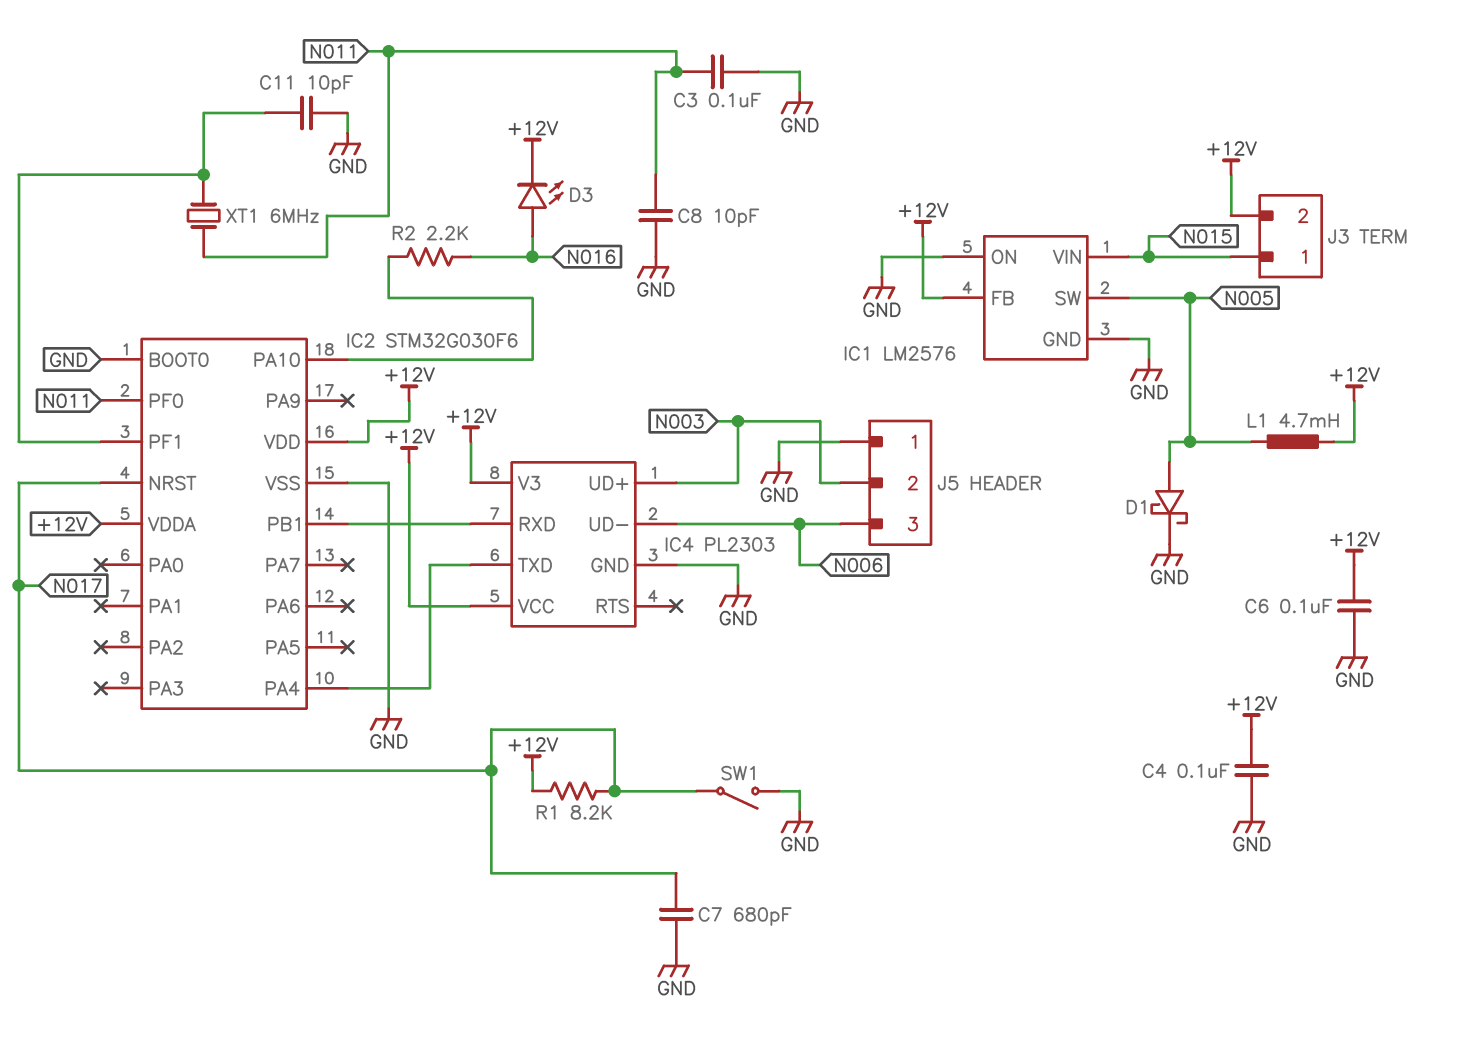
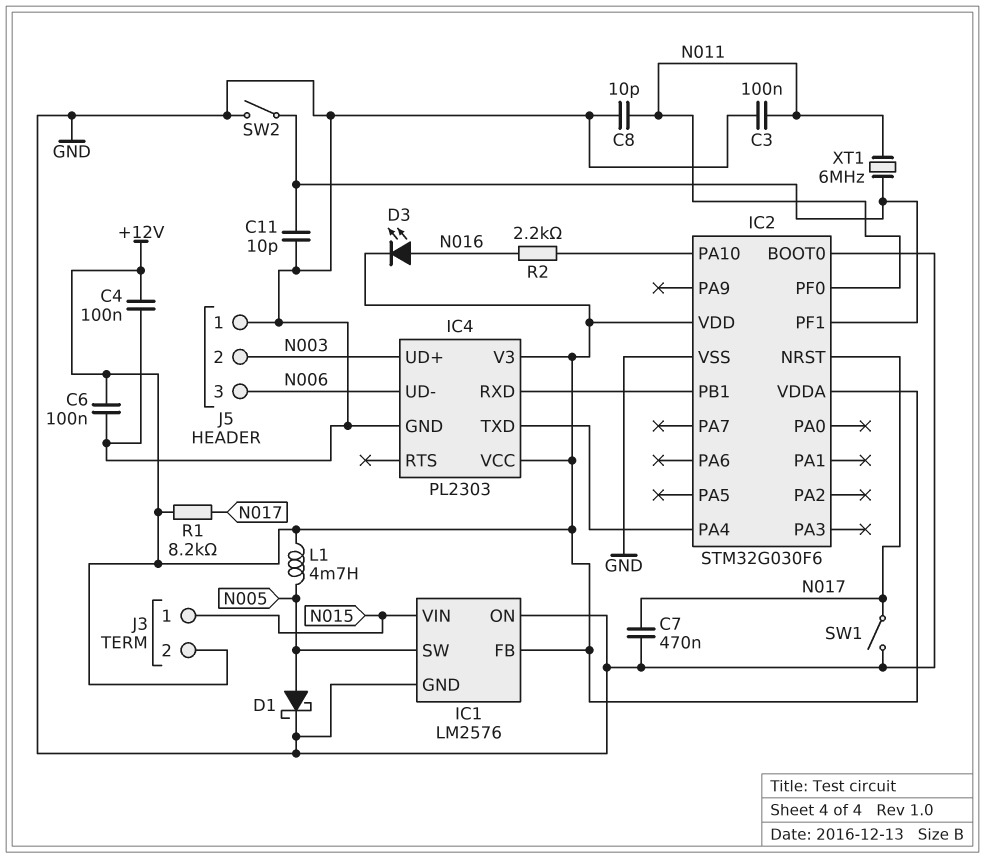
C7: 680pF (GND, N017) -> 470nF (GND, N017)
SW2: none -> switch (GND, IC2/PF1)

